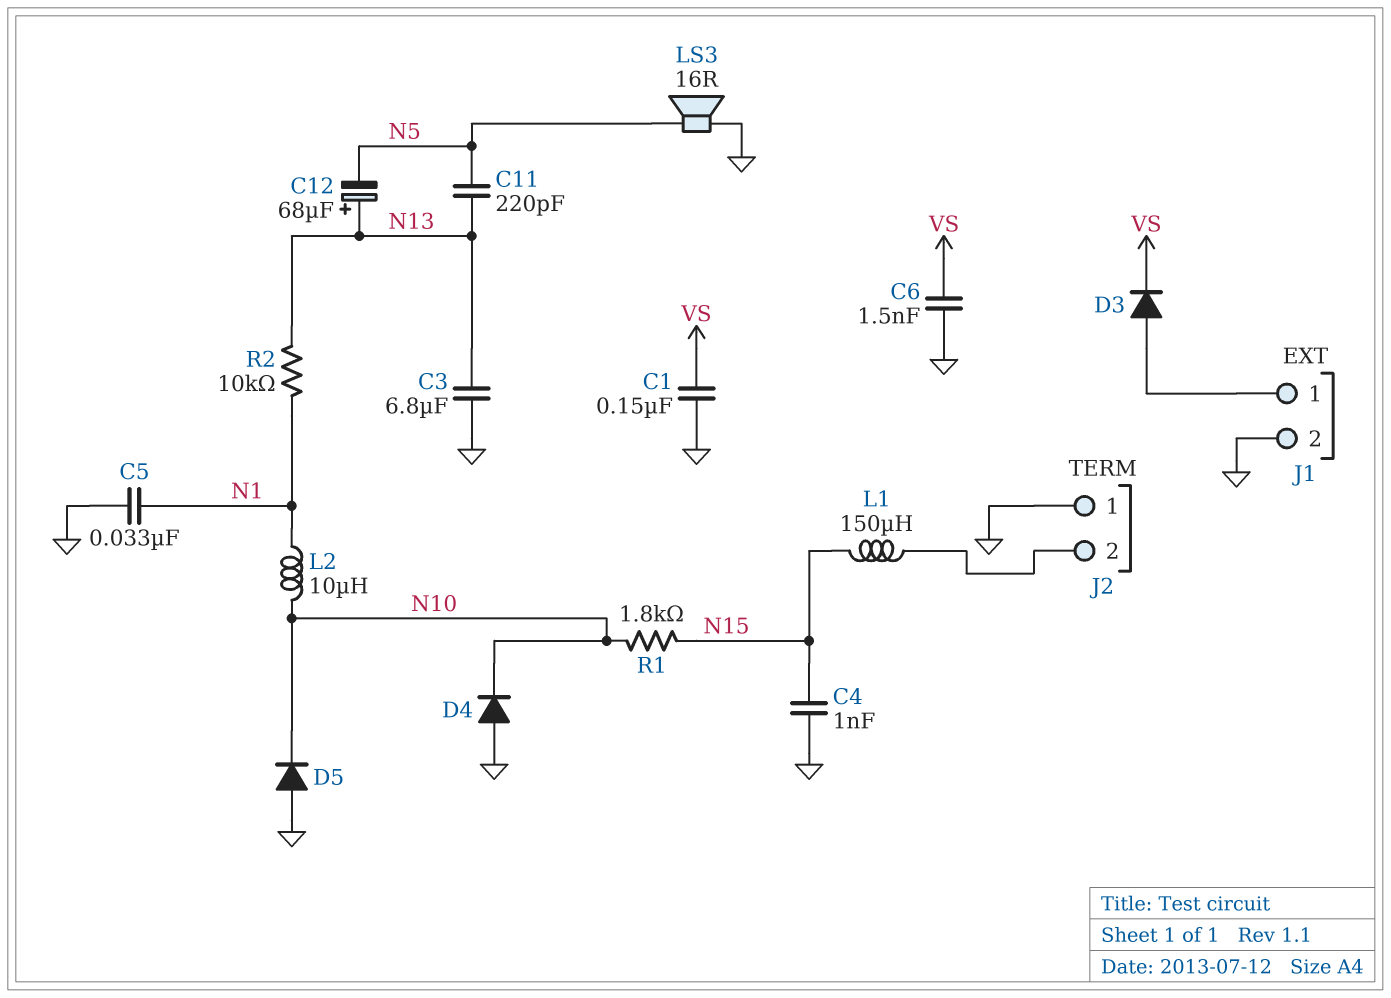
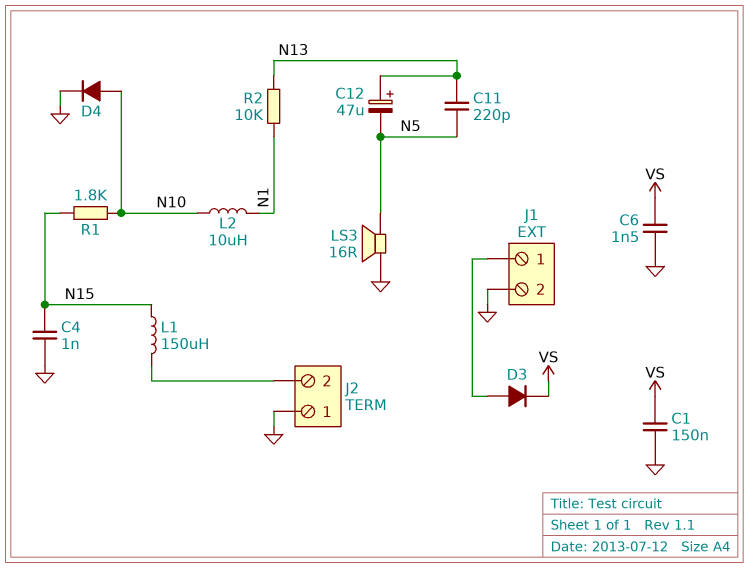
C3: 6.8uF (GND, N13) -> none
C5: 33nF (GND, N1) -> none
C12: 68uF (plus N13, minus N5) -> 47uF (plus N13, minus N5)
D4: diode (A GND, K N10) -> diode (A N10, K GND)
D5: diode (A GND, K N10) -> none

